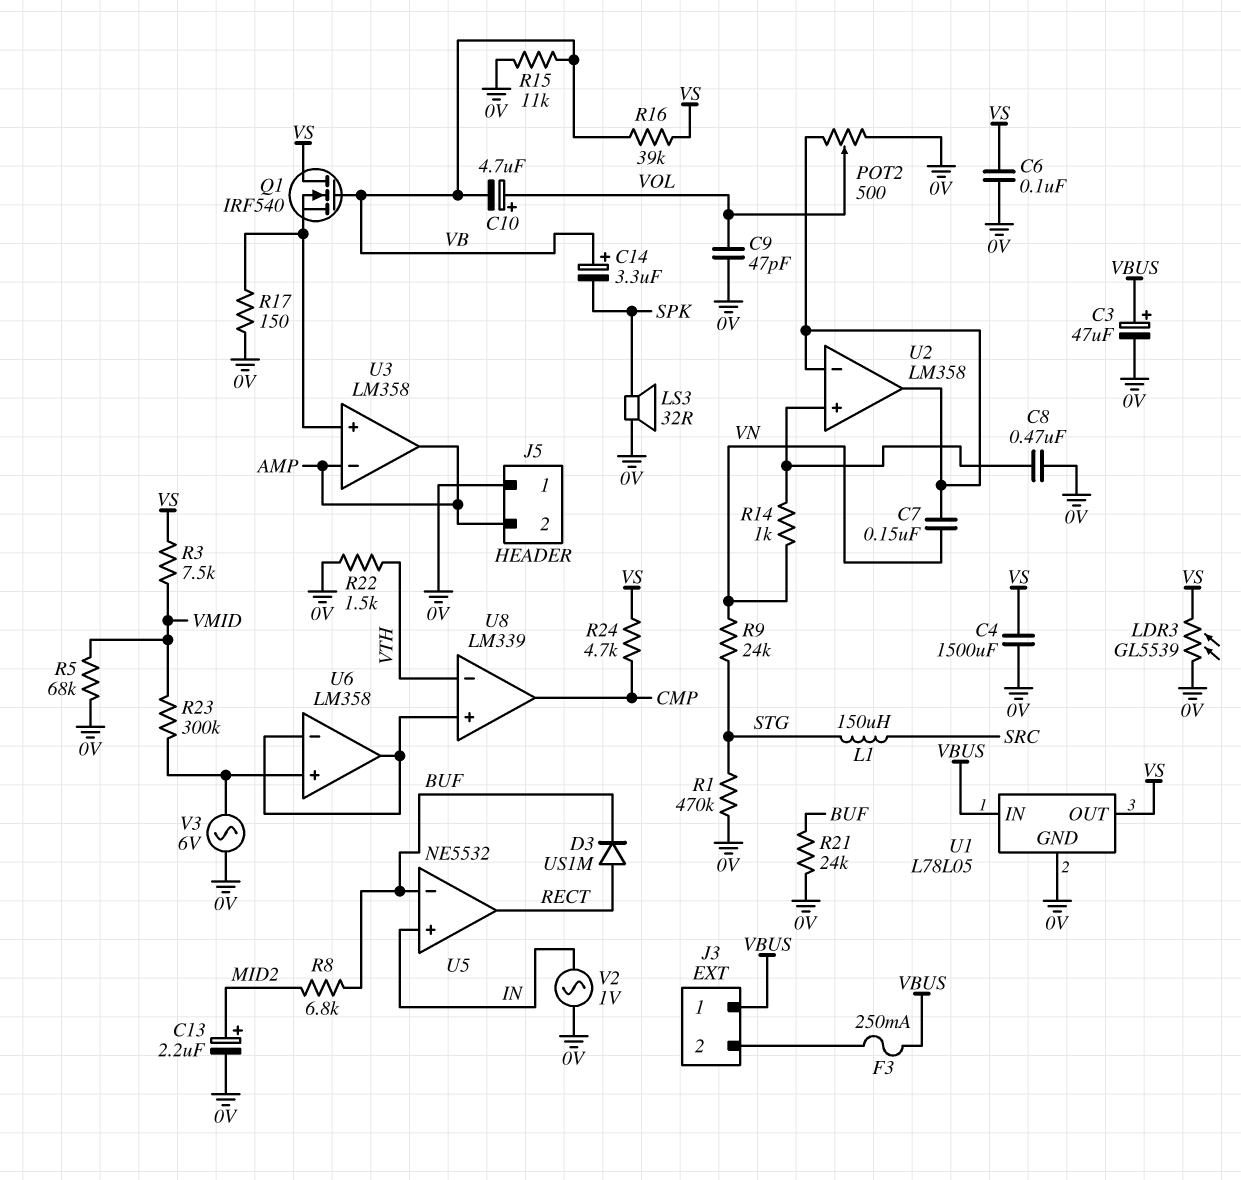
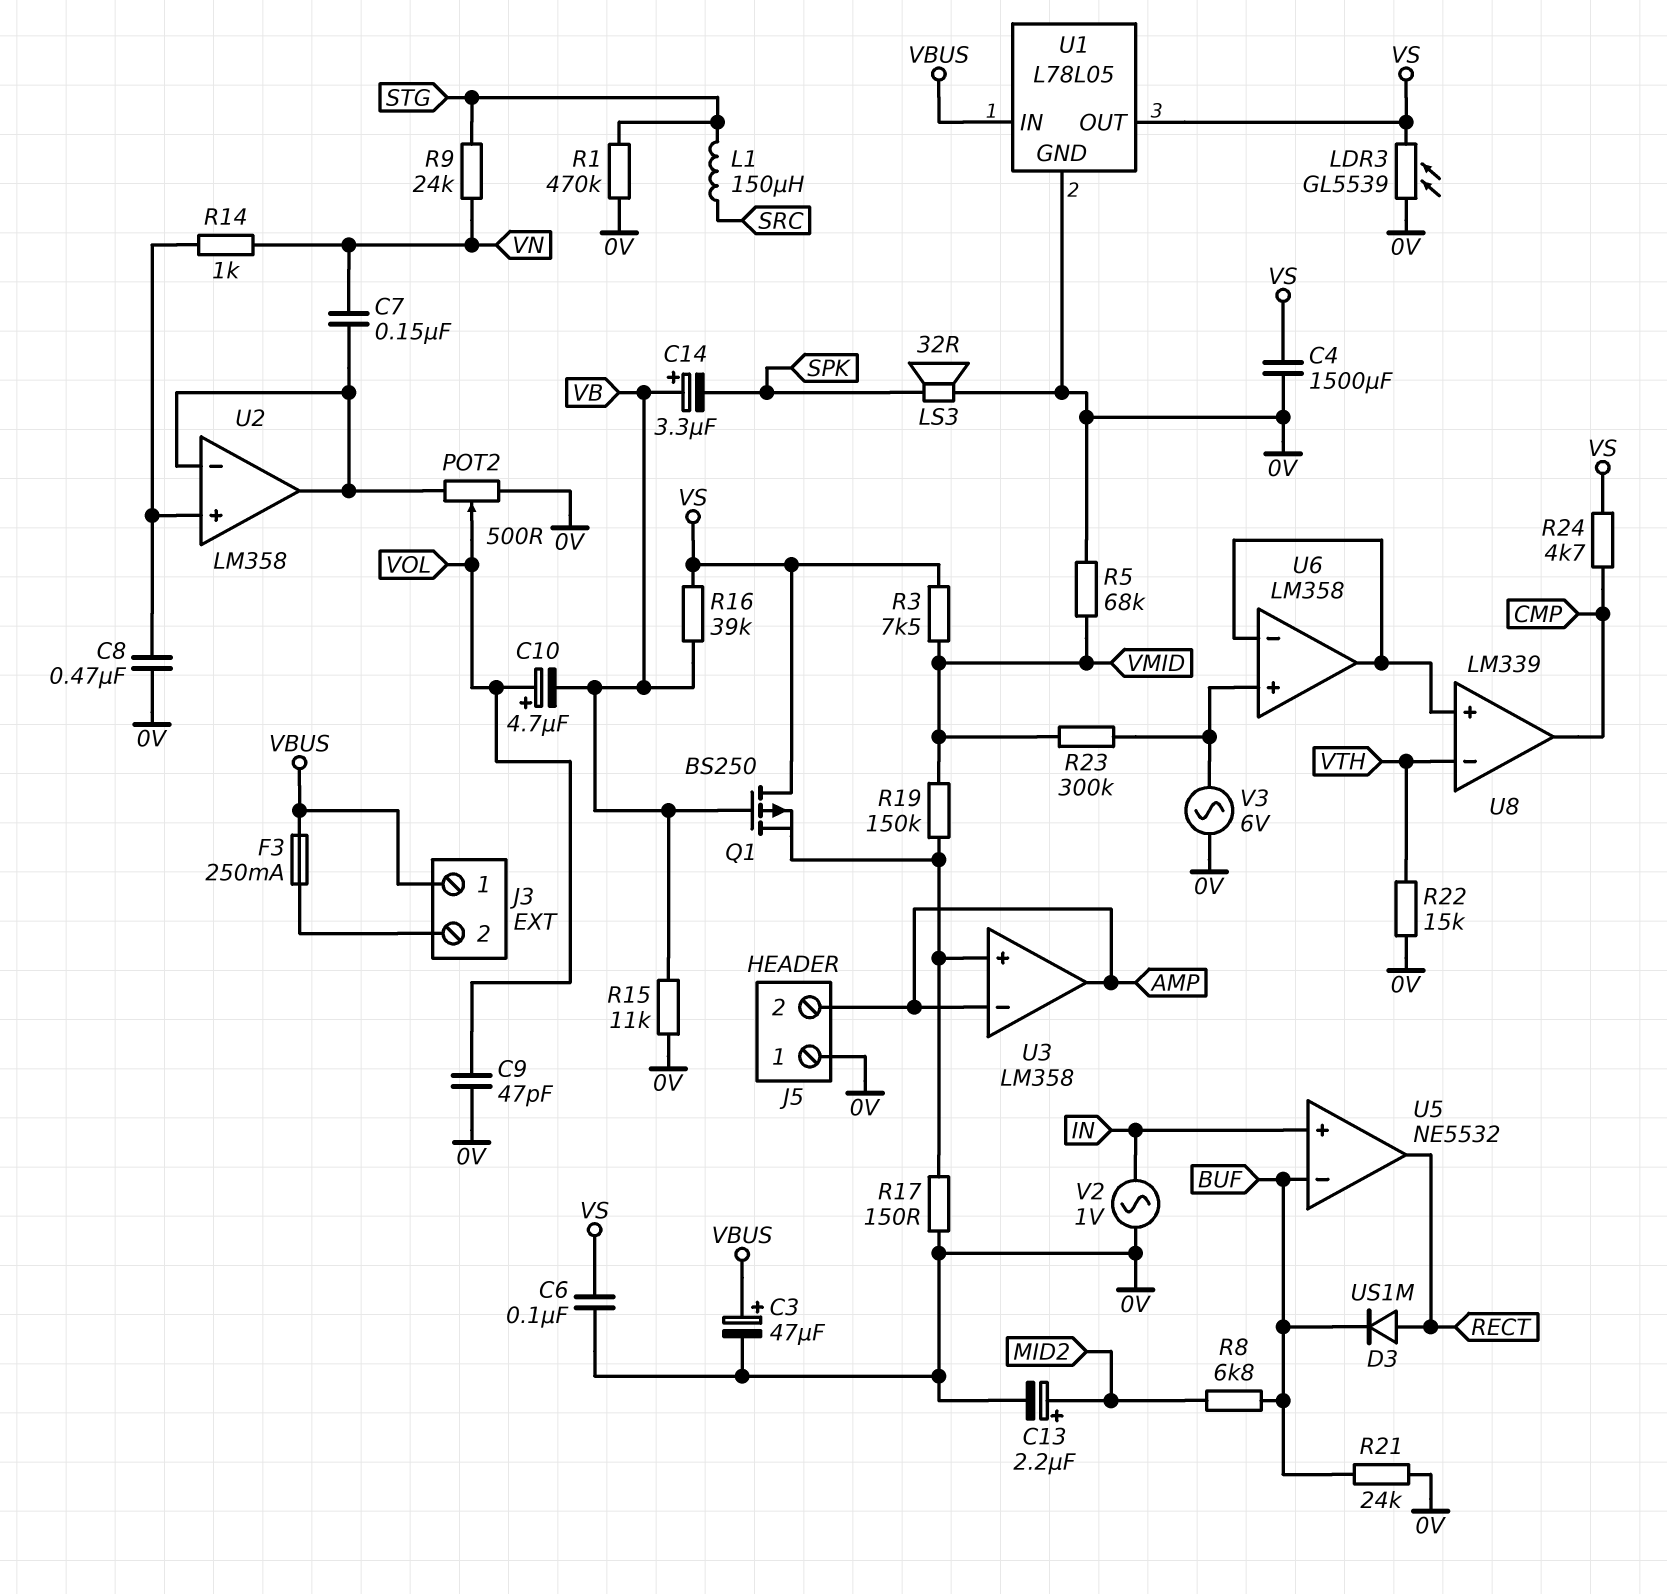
Q1: NMOS IRF540 (G VB, D VS, S U3/in+) -> PMOS BS250 (G VB, D VS, S U3/in+)
R19: none -> 150k (U3/in+, VMID)
R22: 1.5k (0V, VTH) -> 15k (0V, VTH)

